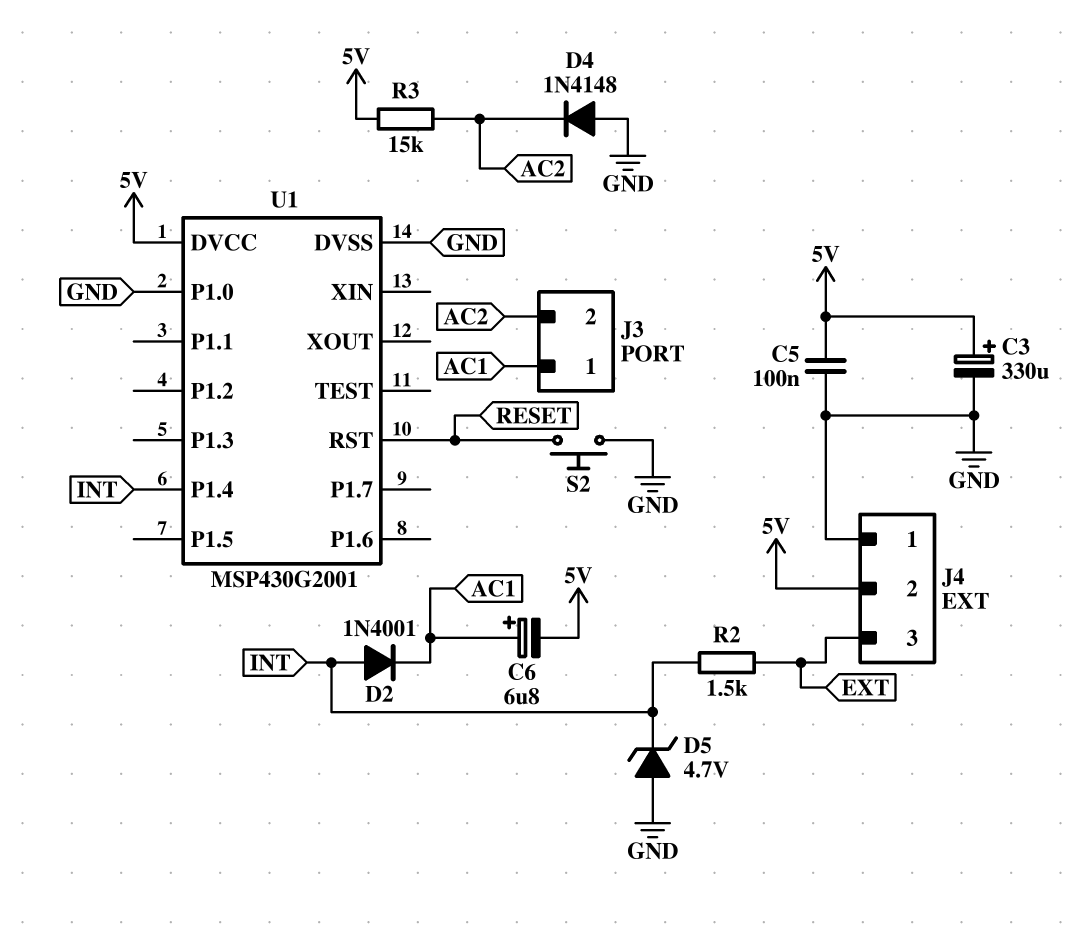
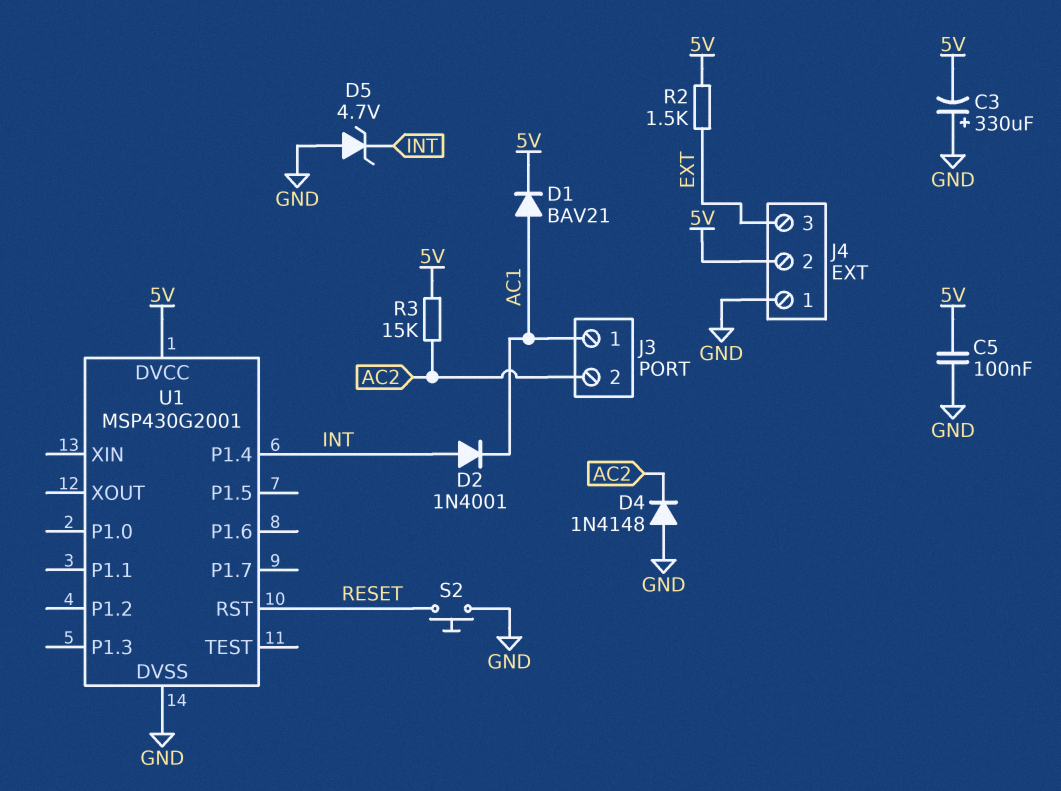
C3: 330uF (plus 5V, minus GND) -> 330uF (plus GND, minus 5V)
C6: 6.8uF (plus AC1, minus 5V) -> none
D1: none -> diode BAV21 (A AC1, K 5V)
R2: 1.5k (EXT, INT) -> 1.5k (5V, EXT)
U1 pin P1.0: GND -> none

